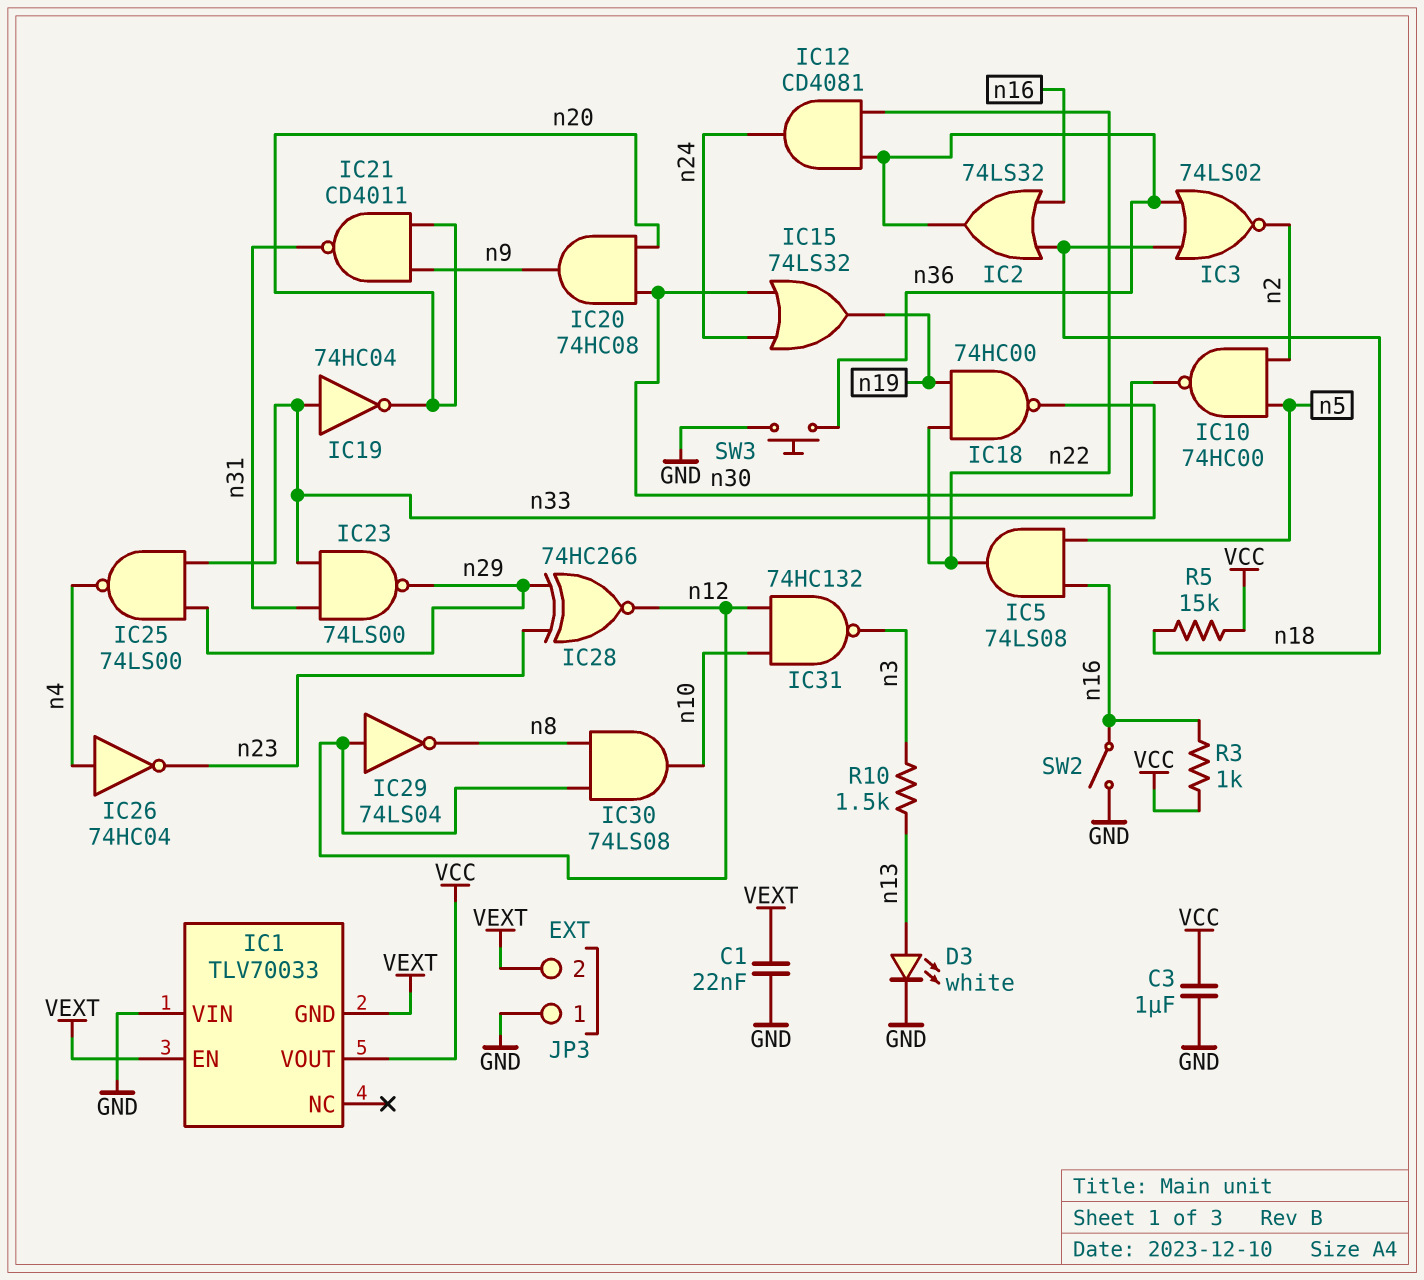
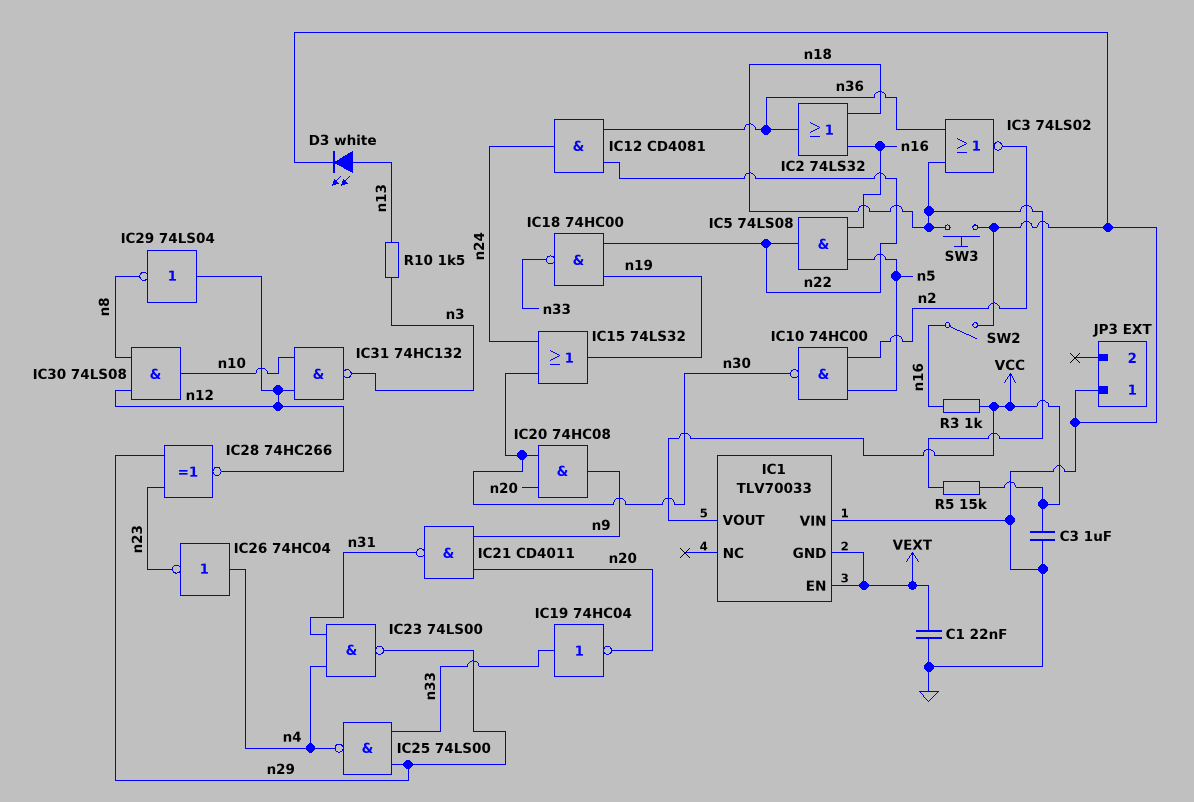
IC23: NAND 74LS00 (in n31, in n33, out n29) -> NAND 74LS00 (in n4, in n31, out n29)
JP3 pin 2: VEXT -> none
SW3: button (GND, n36) -> button (GND, n18)

